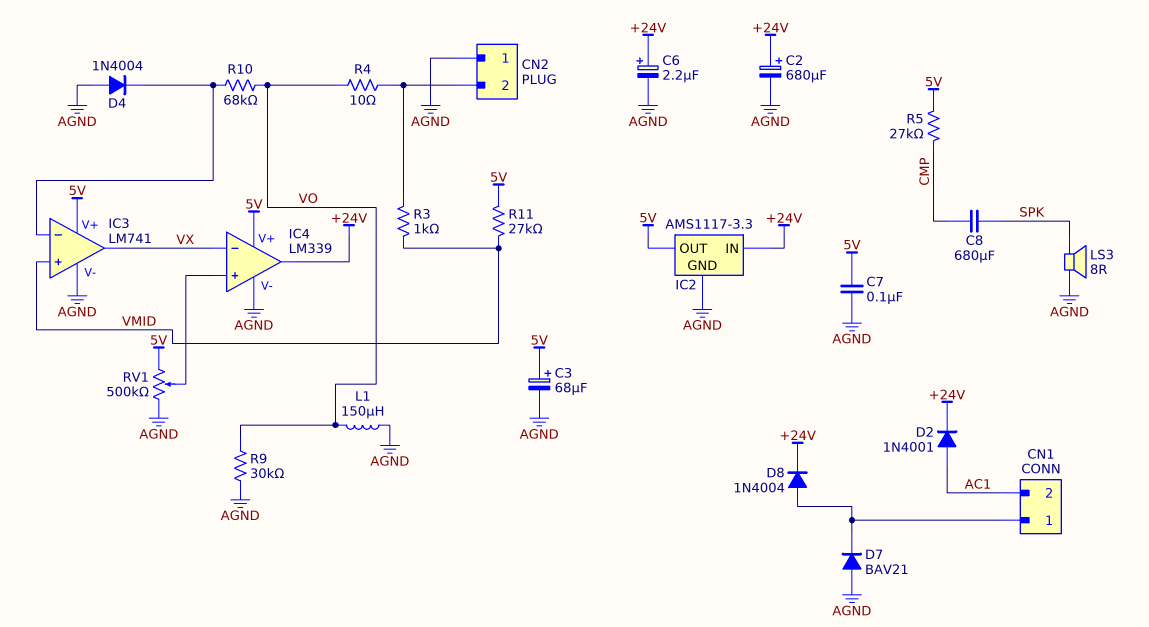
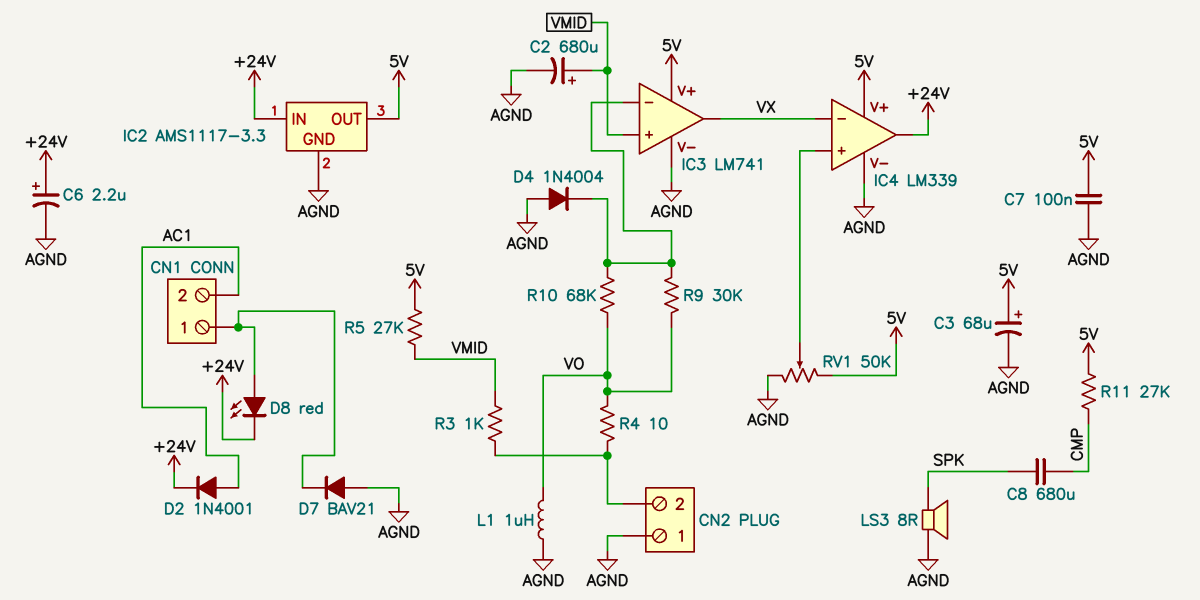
C2: 680uF (plus +24V, minus AGND) -> 680uF (plus VMID, minus AGND)
D8: diode 1N4004 (A CN1/1, K +24V) -> LED red (A CN1/1, K +24V)
L1: 150uH (AGND, VO) -> 1uH (AGND, VO)
R5: 27k (5V, CMP) -> 27k (5V, VMID)
R9: 30k (AGND, VO) -> 30k (IC3/in-, VO)
R11: 27k (5V, VMID) -> 27k (5V, CMP)
RV1: 500k (5V, AGND, wiper IC4/in+) -> 50k (5V, AGND, wiper IC4/in+)

